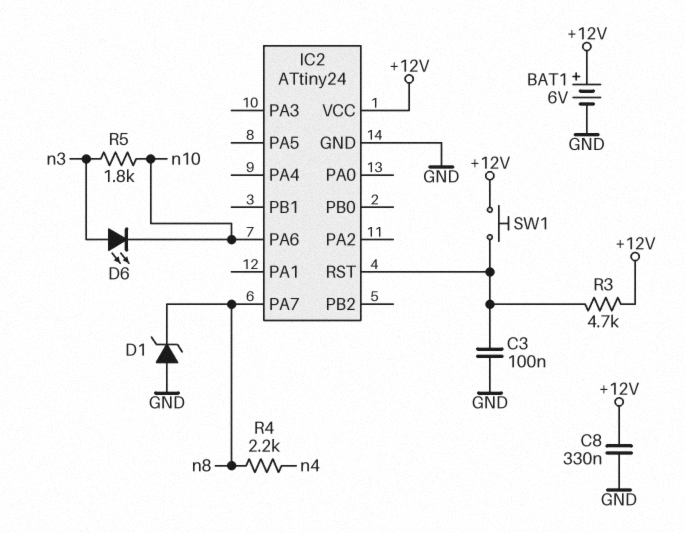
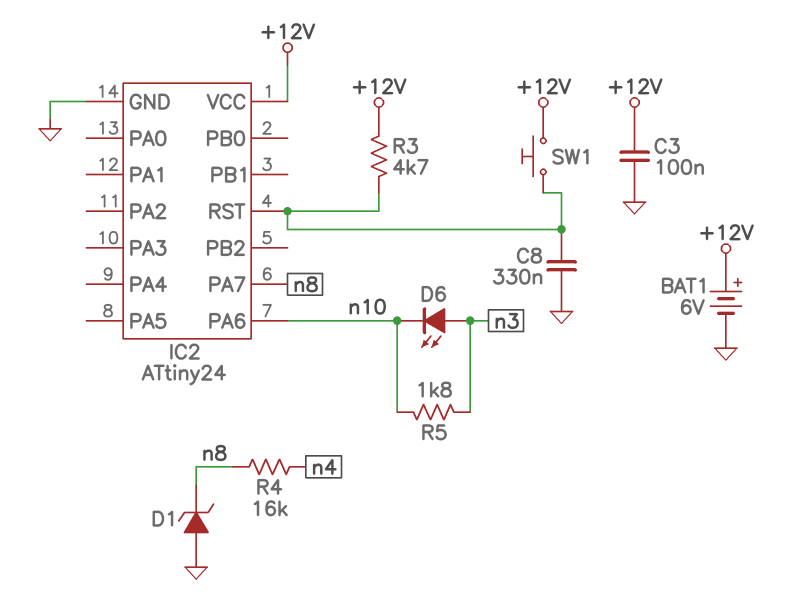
C3: 100nF (GND, IC2/RST) -> 100nF (+12V, GND)
C8: 330nF (+12V, GND) -> 330nF (GND, IC2/RST)
R4: 2.2k (n4, n8) -> 16k (n4, n8)

